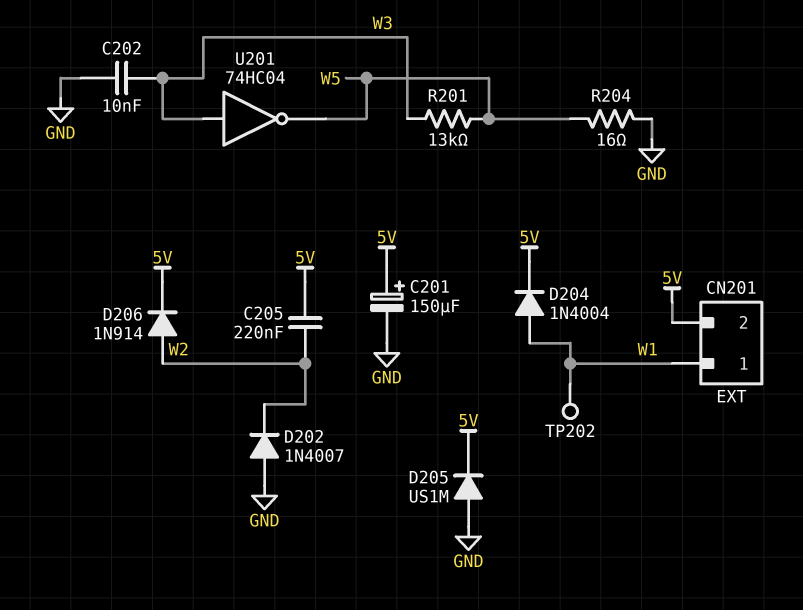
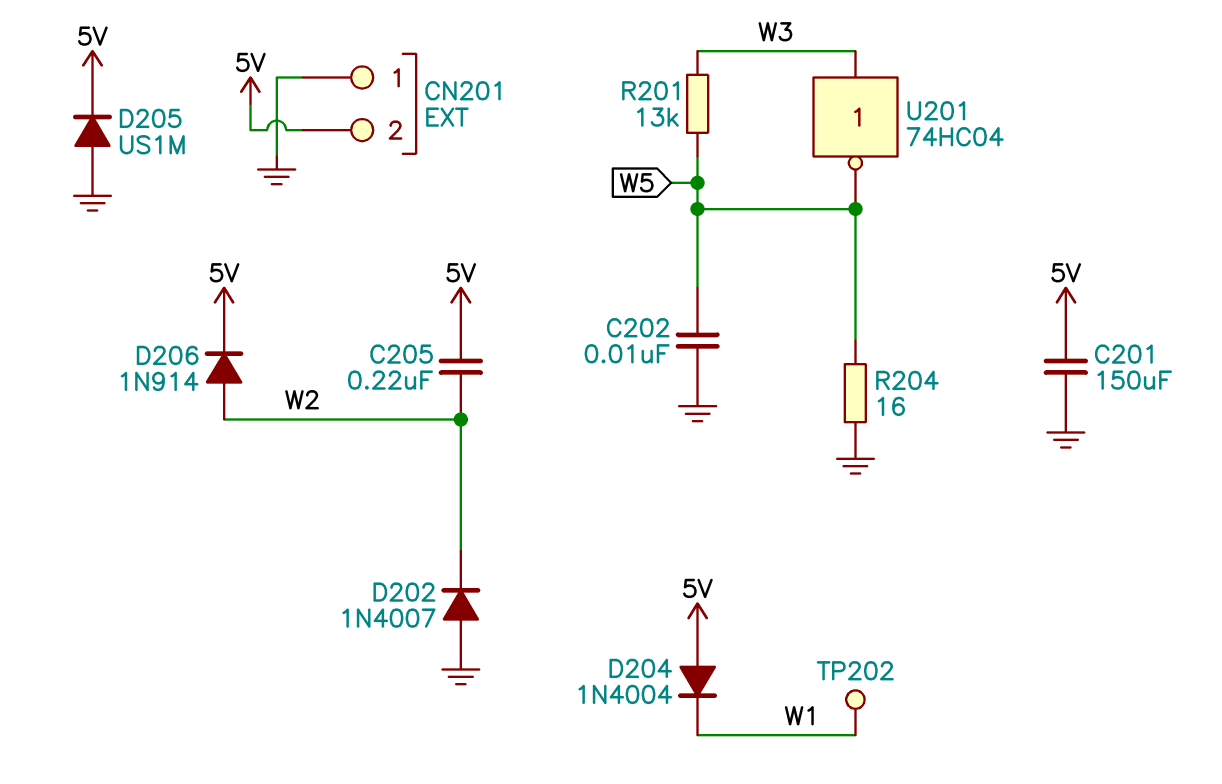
C201: 150uF (plus 5V, minus GND) -> 150uF (5V, GND)
C202: 10nF (GND, W3) -> 10nF (GND, W5)
CN201 pin 1: W1 -> GND
D204: diode 1N4004 (A W1, K 5V) -> diode 1N4004 (A 5V, K W1)

